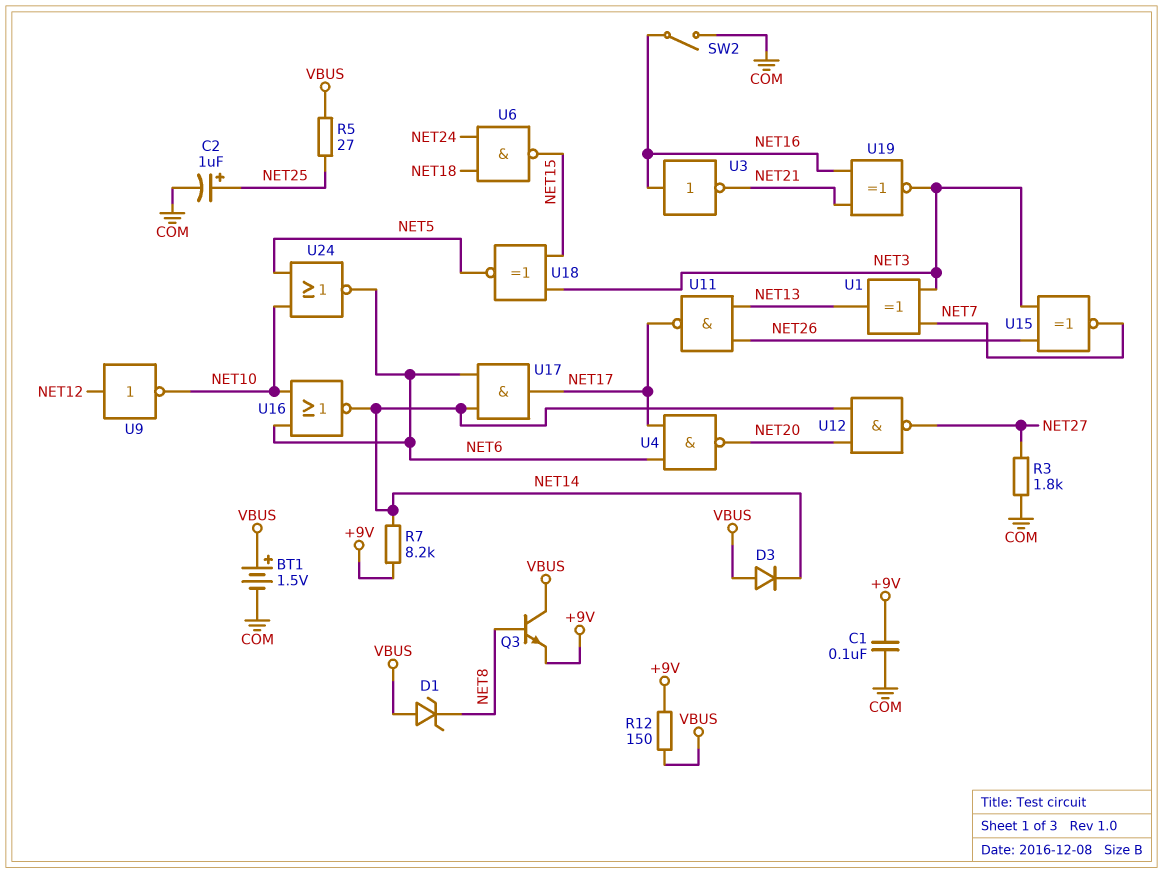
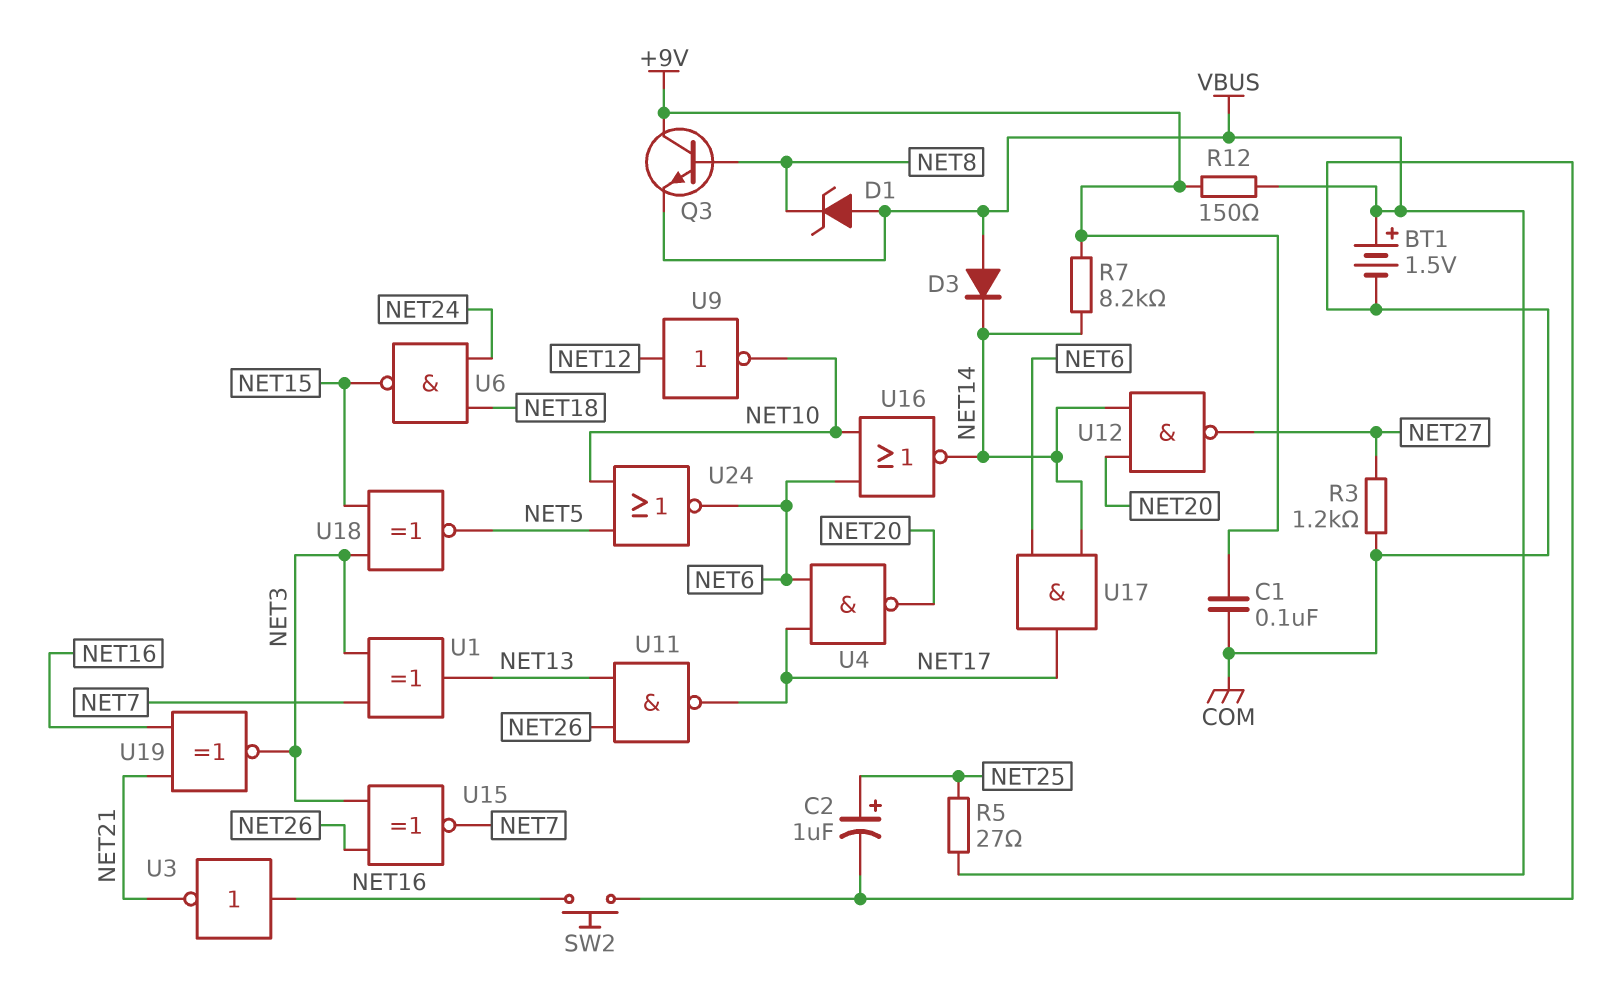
Q3: NPN (B NET8, C VBUS, E +9V) -> NPN (B NET8, C +9V, E VBUS)
R3: 1.8k (COM, NET27) -> 1.2k (COM, NET27)
SW2: switch (COM, NET16) -> button (COM, NET16)

